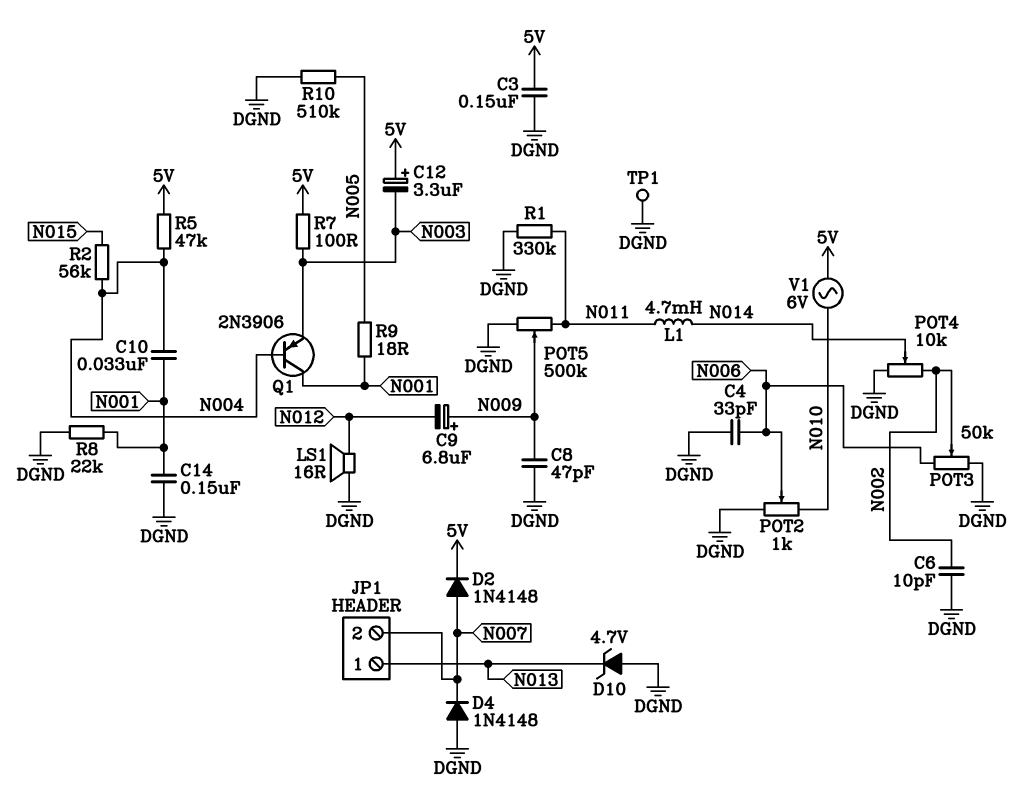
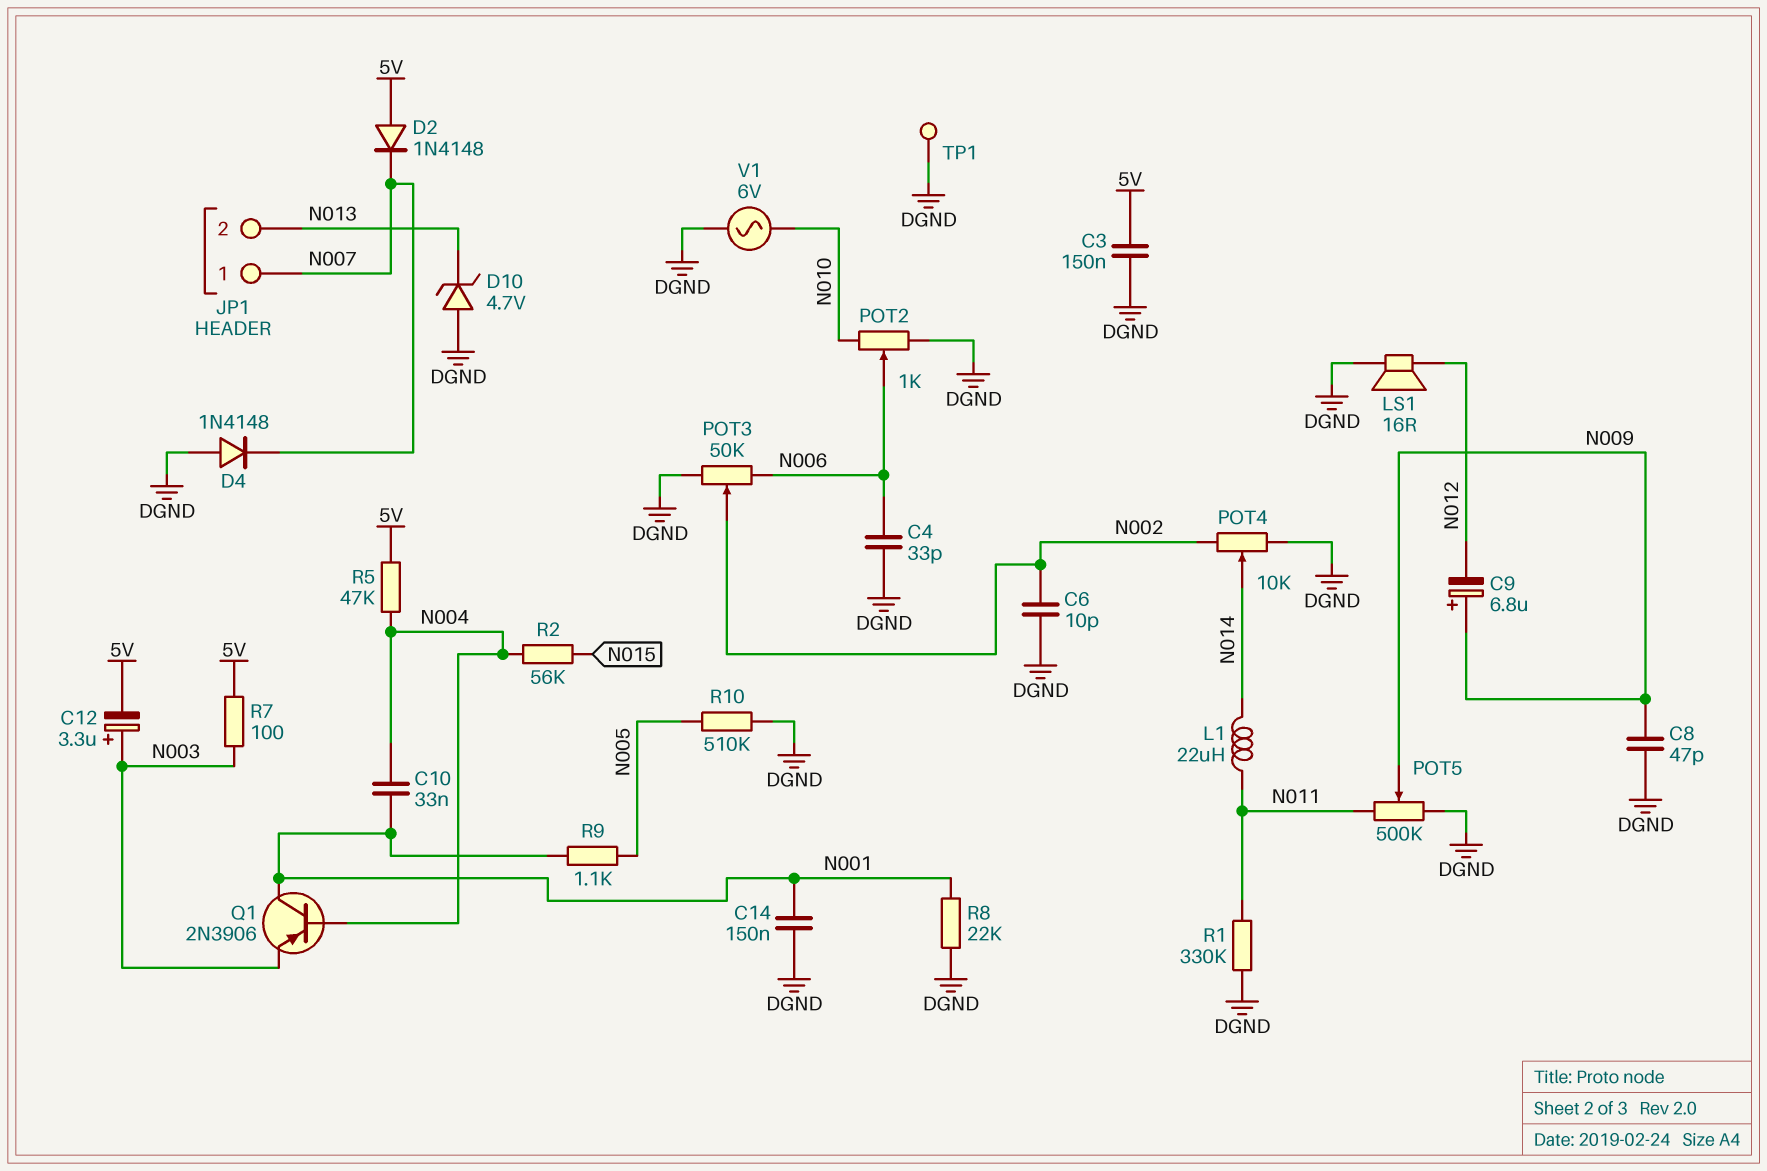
C12: 3.3uF (plus 5V, minus N003) -> 3.3uF (plus N003, minus 5V)
D2: diode 1N4148 (A N007, K 5V) -> diode 1N4148 (A 5V, K N007)
JP1 pin 1: N013 -> N007
JP1 pin 2: N007 -> N013
L1: 4.7mH (N011, N014) -> 22uH (N011, N014)
R9: 18 (N001, N005) -> 1.1k (N001, N005)
V1: AC 6V (5V, N010) -> AC 6V (DGND, N010)

